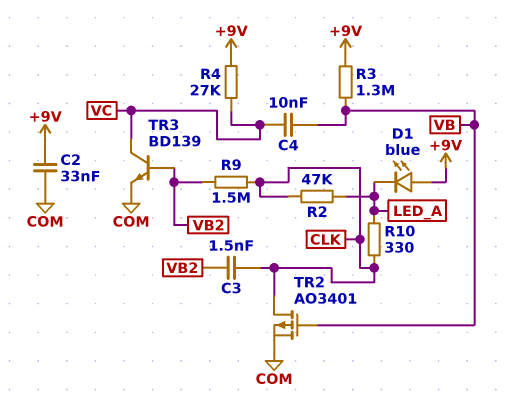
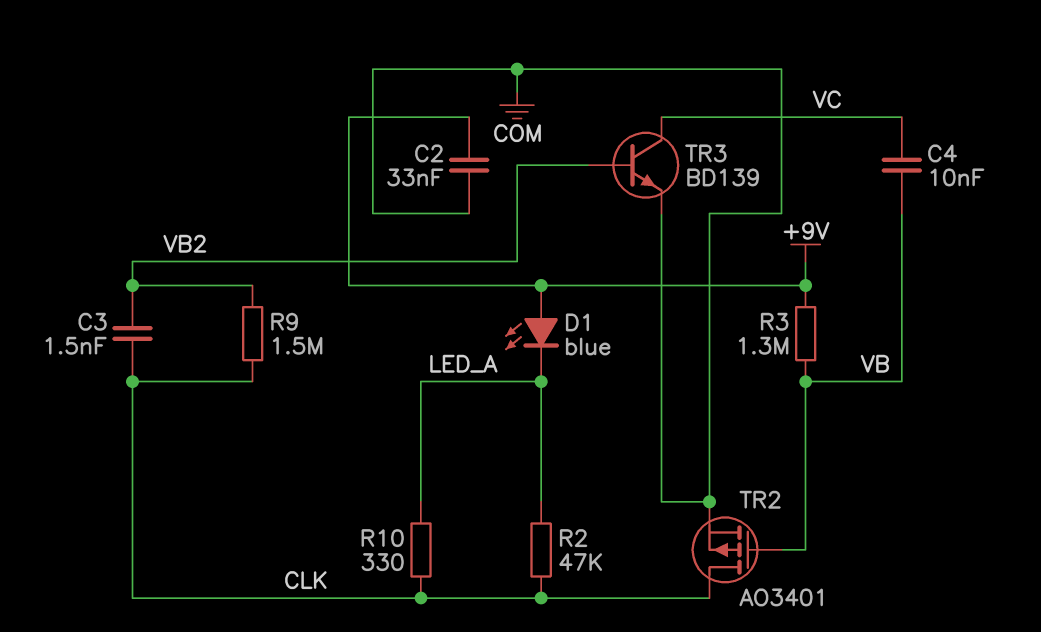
R4: 27k (+9V, VC) -> none

